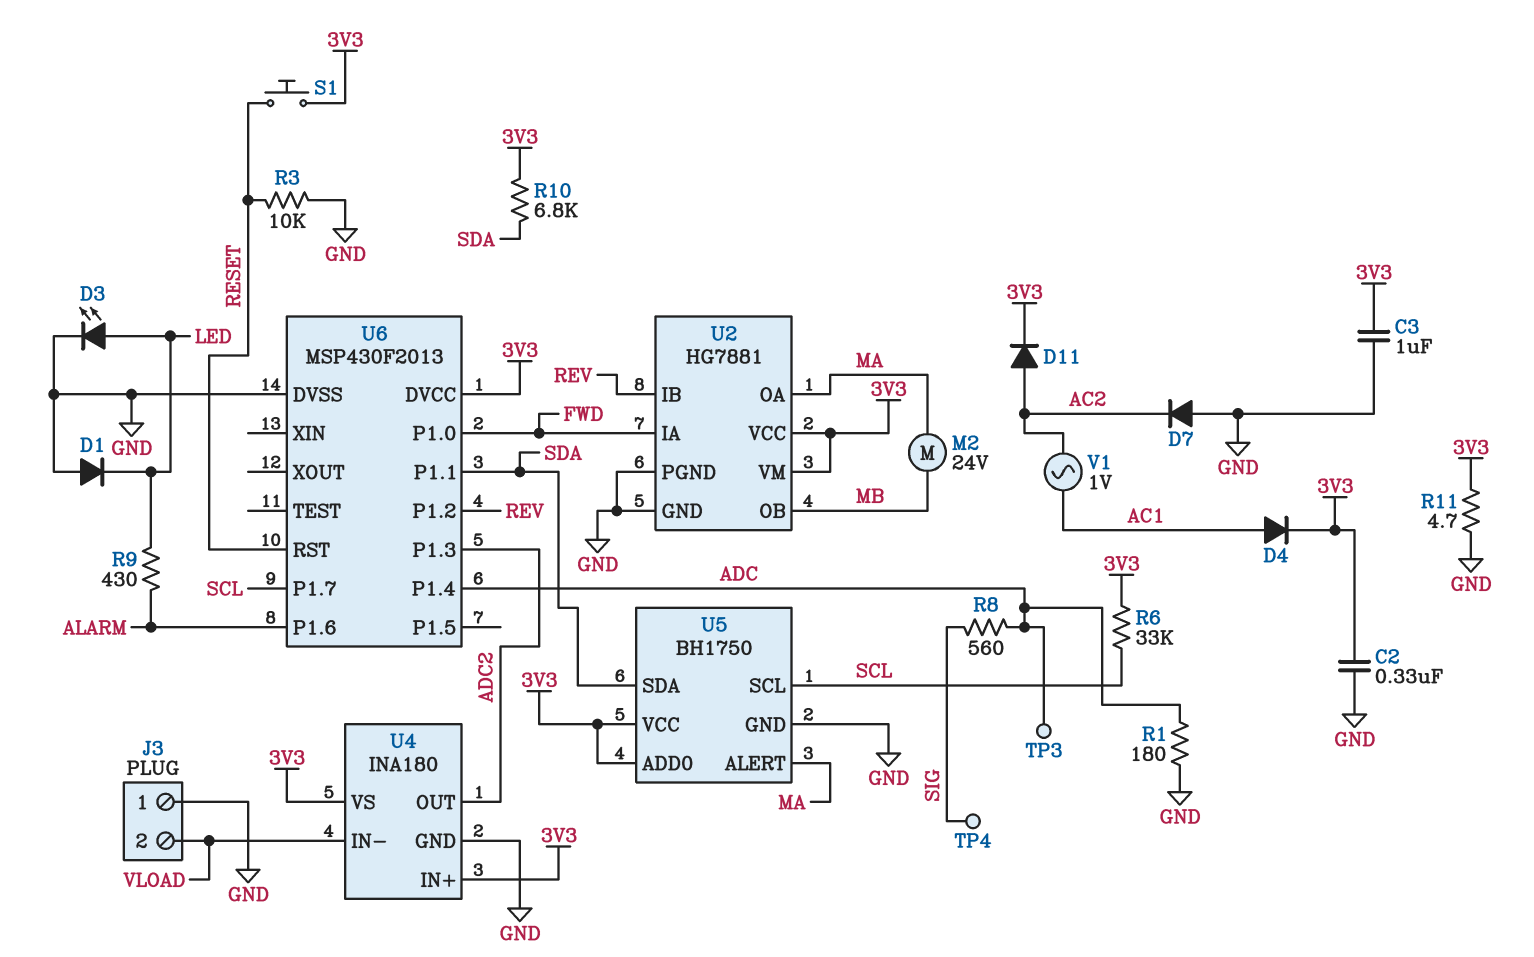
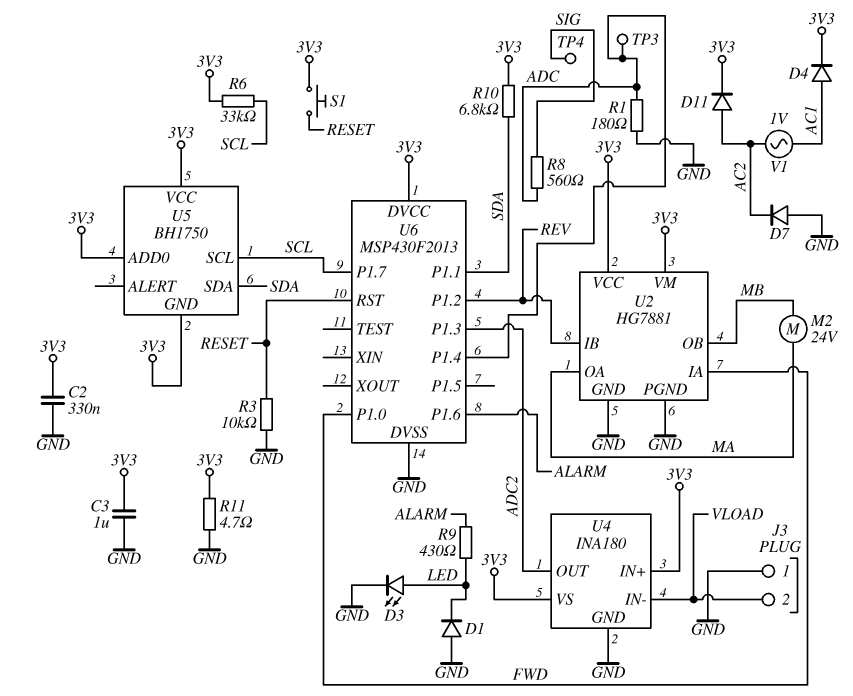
U5 pin ALERT: MA -> none
U5 pin GND: GND -> 3V3

